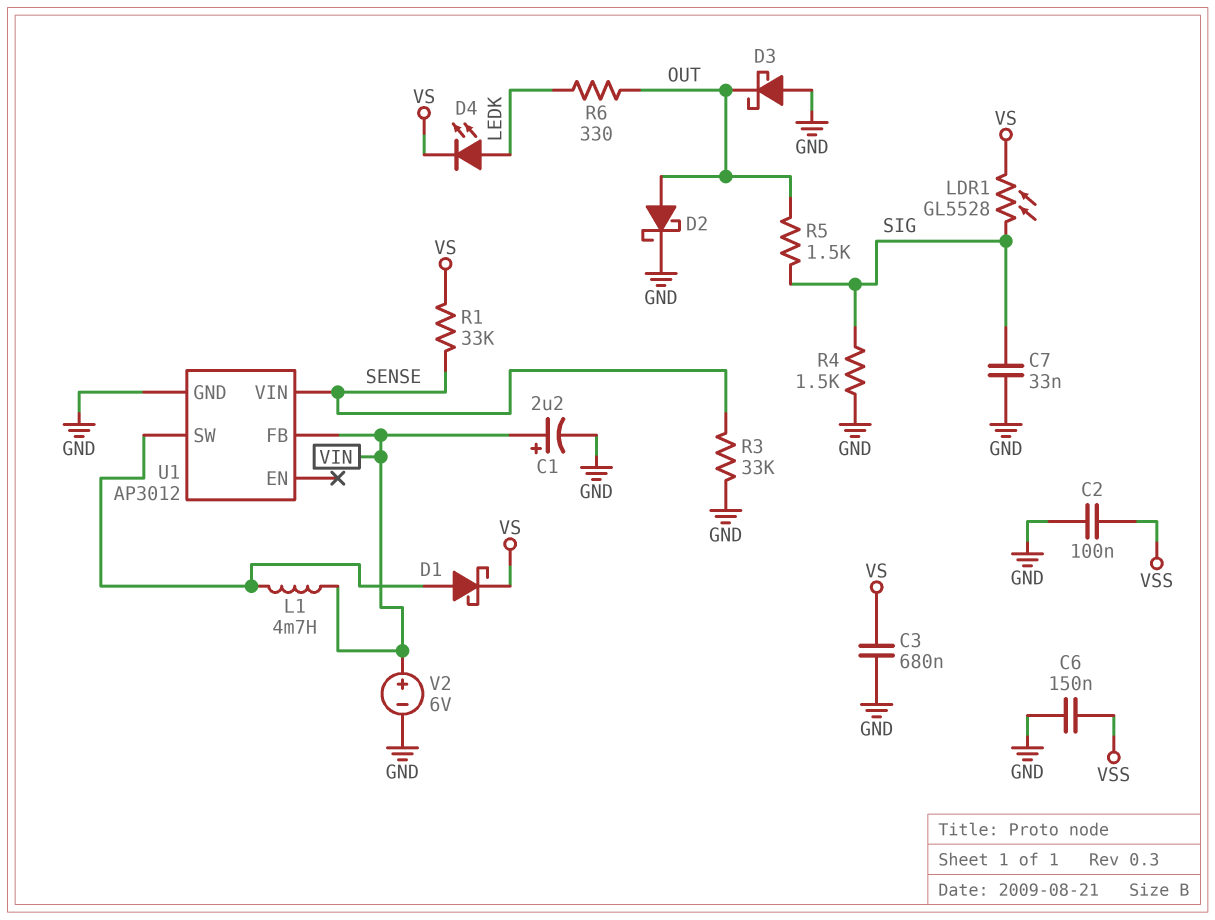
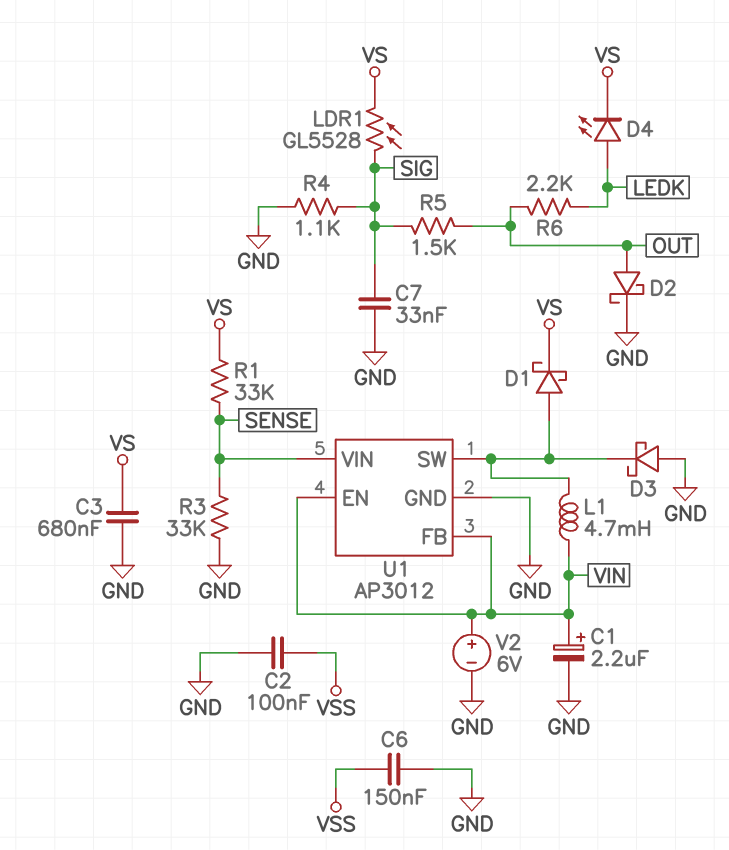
D3: schottky (A GND, K OUT) -> schottky (A GND, K U1/SW)
R4: 1.5k (GND, SIG) -> 1.1k (GND, SIG)
R6: 330 (LEDK, OUT) -> 2.2k (LEDK, OUT)
U1 pin EN: none -> VIN

